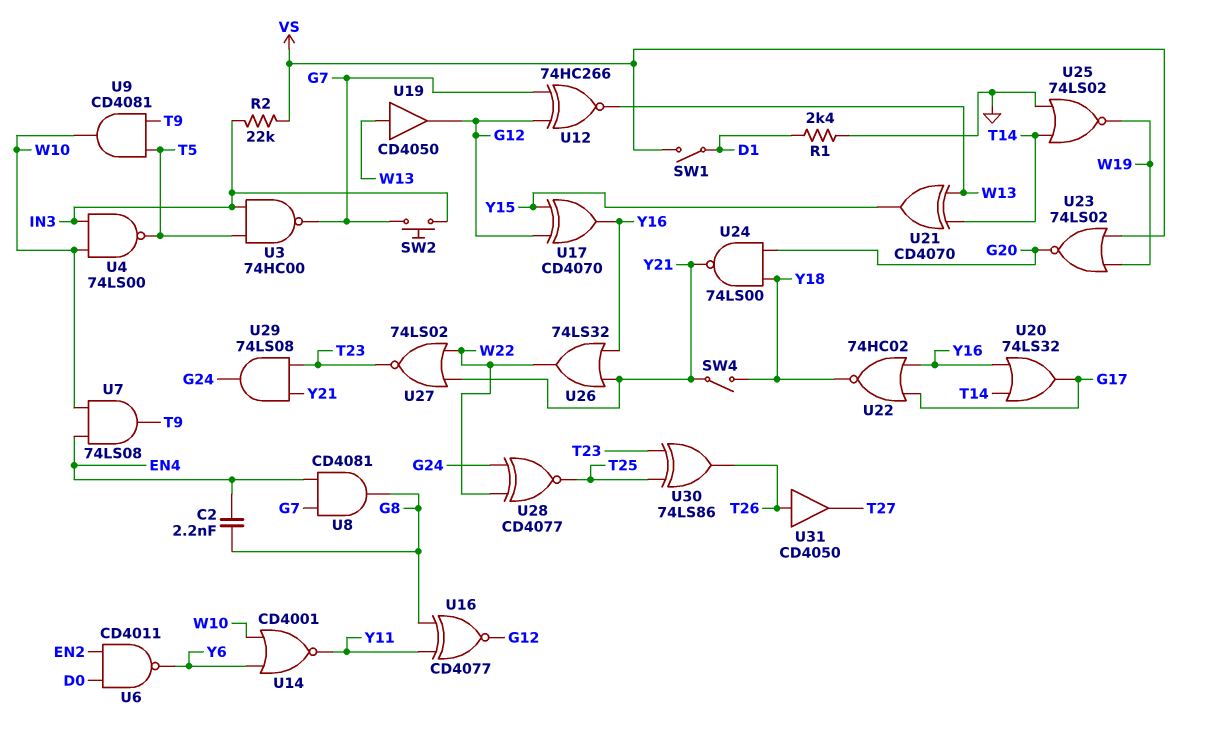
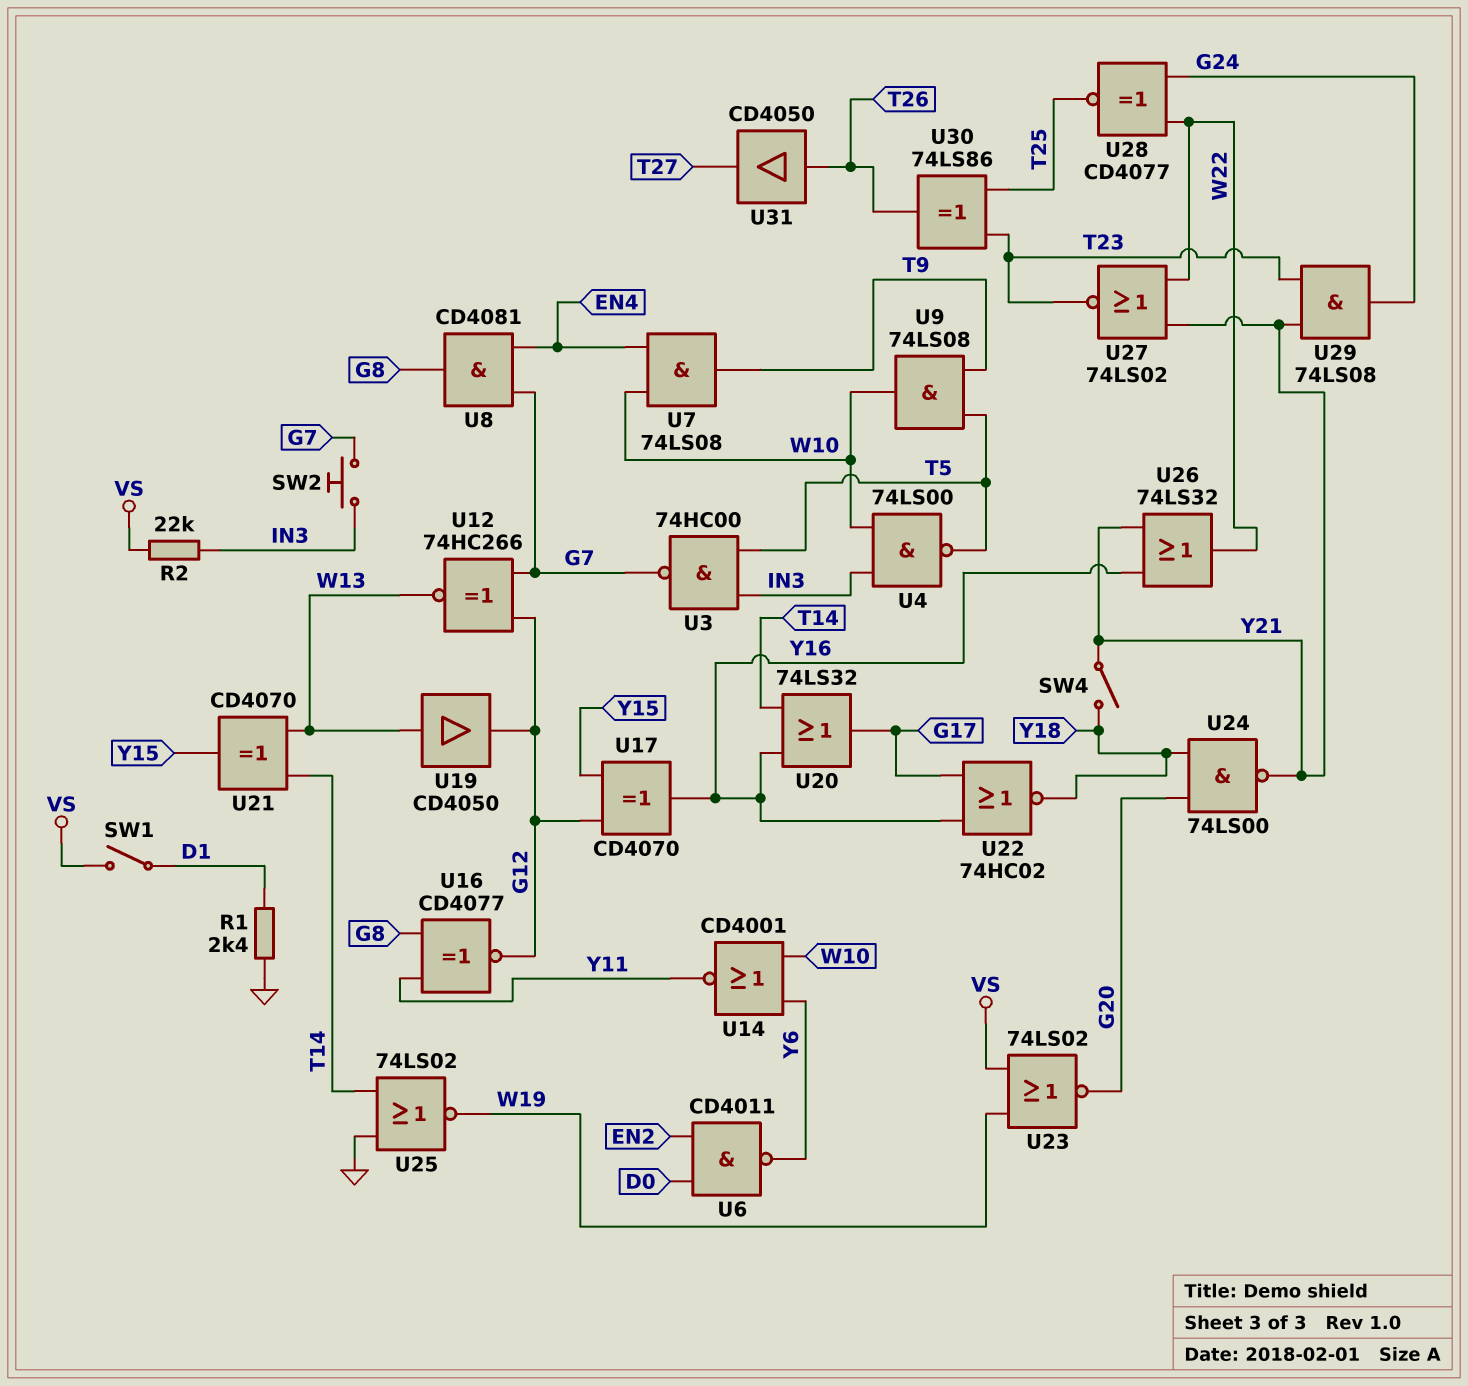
C2: 2.2nF (EN4, G8) -> none
U9: AND CD4081 (in T5, in T9, out W10) -> AND 74LS08 (in T5, in T9, out W10)

